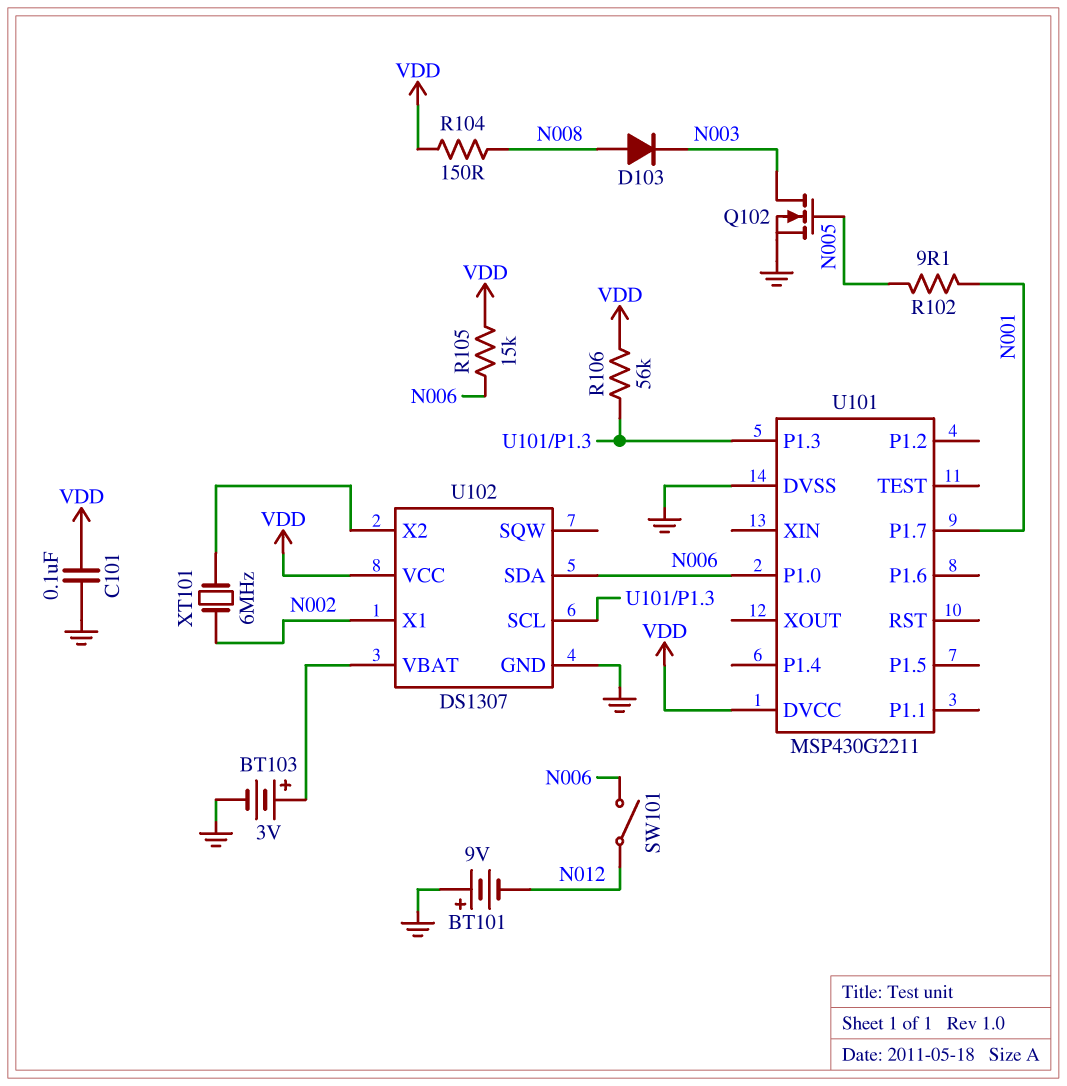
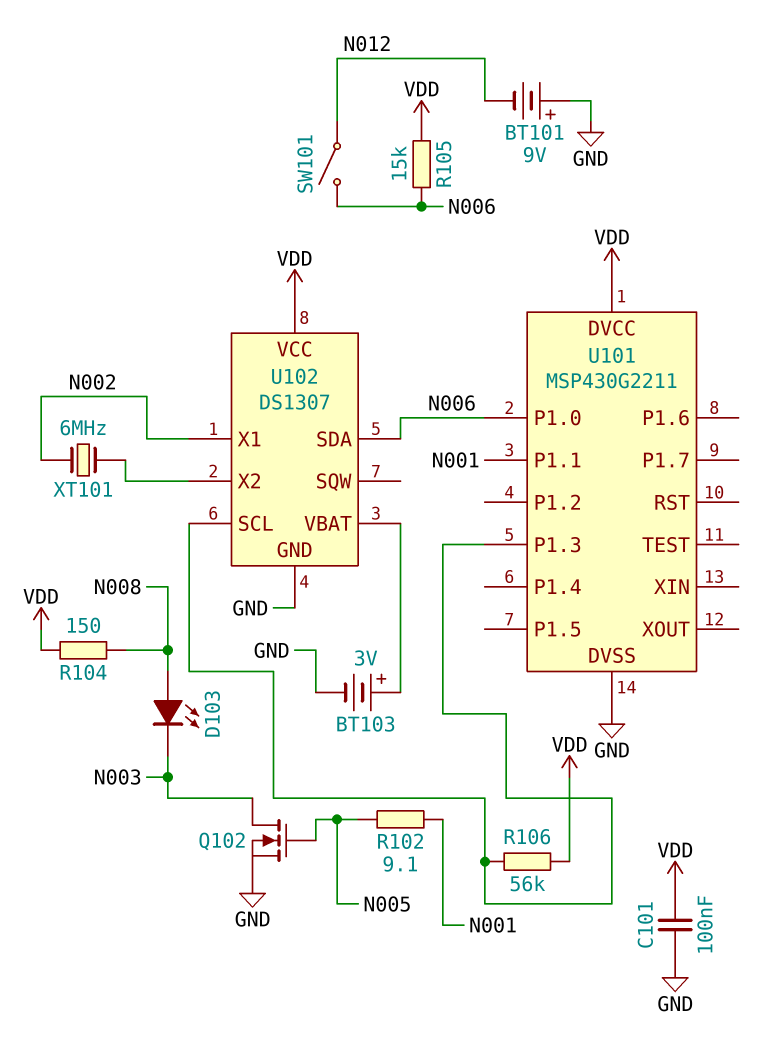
D103: diode (A N008, K N003) -> LED (A N008, K N003)
U101 pin P1.1: none -> N001
U101 pin P1.7: N001 -> none

